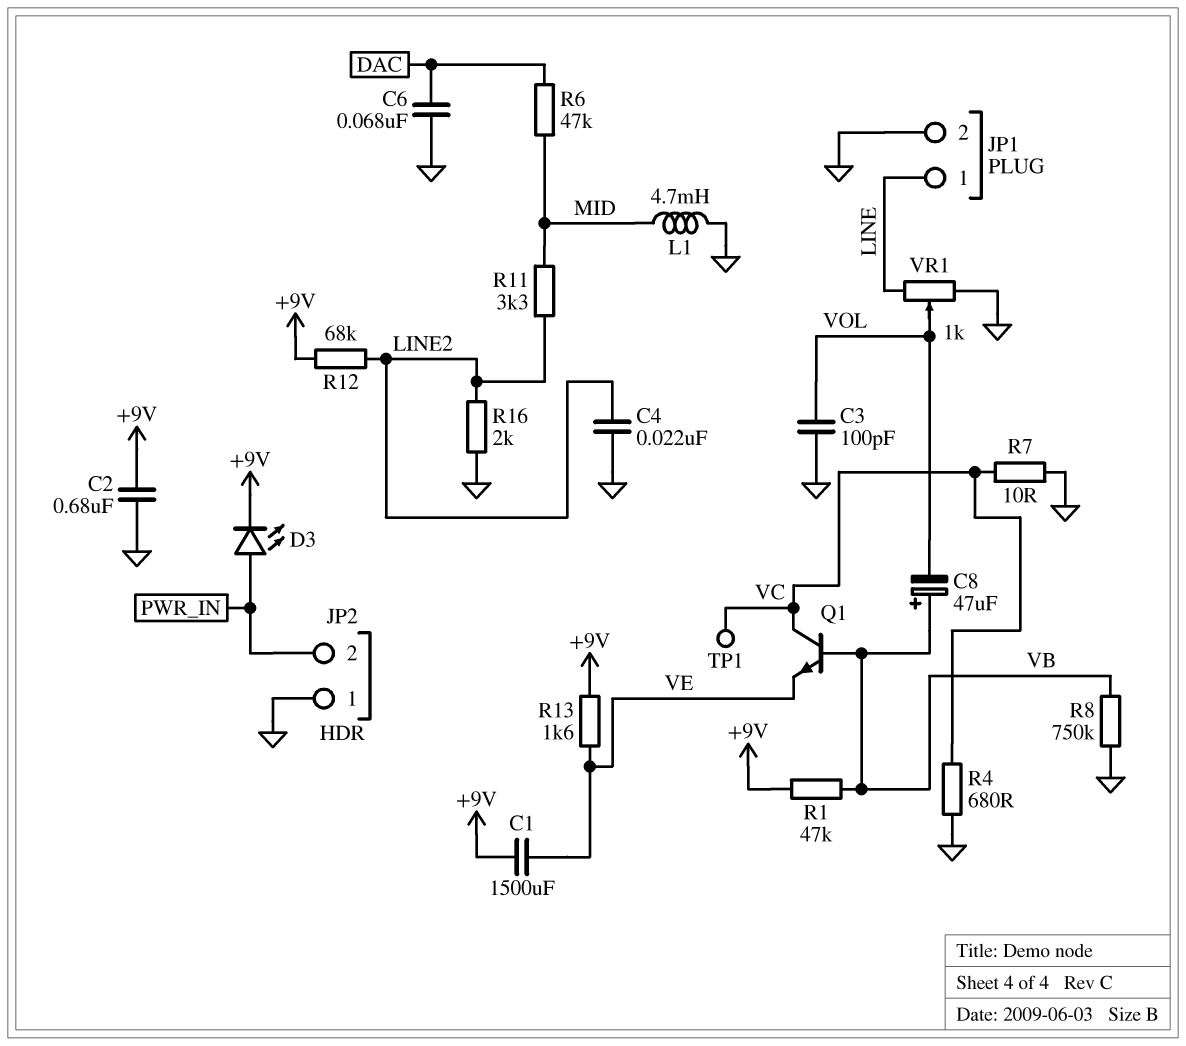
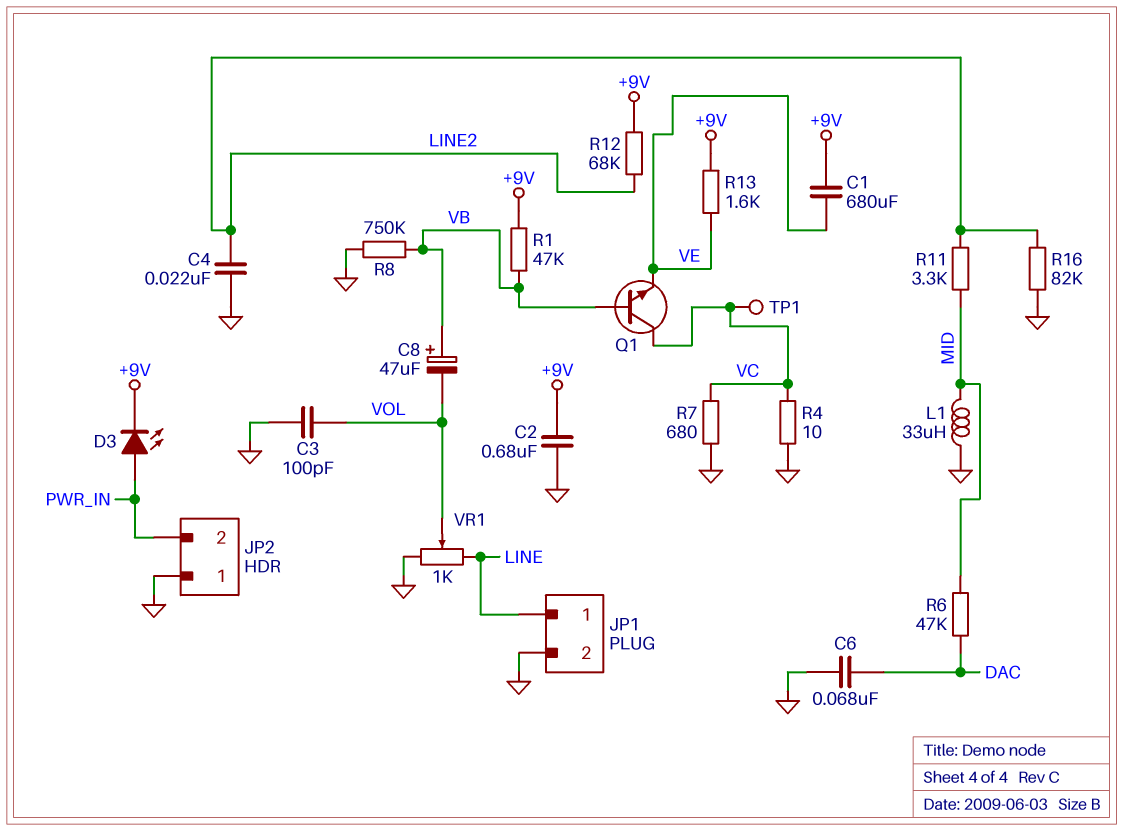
C1: 1500uF (+9V, VE) -> 680uF (+9V, VE)
L1: 4.7mH (GND, MID) -> 33uH (GND, MID)
R4: 680 (GND, VC) -> 10 (GND, VC)
R7: 10 (GND, VC) -> 680 (GND, VC)
R16: 2k (GND, LINE2) -> 82k (GND, LINE2)

